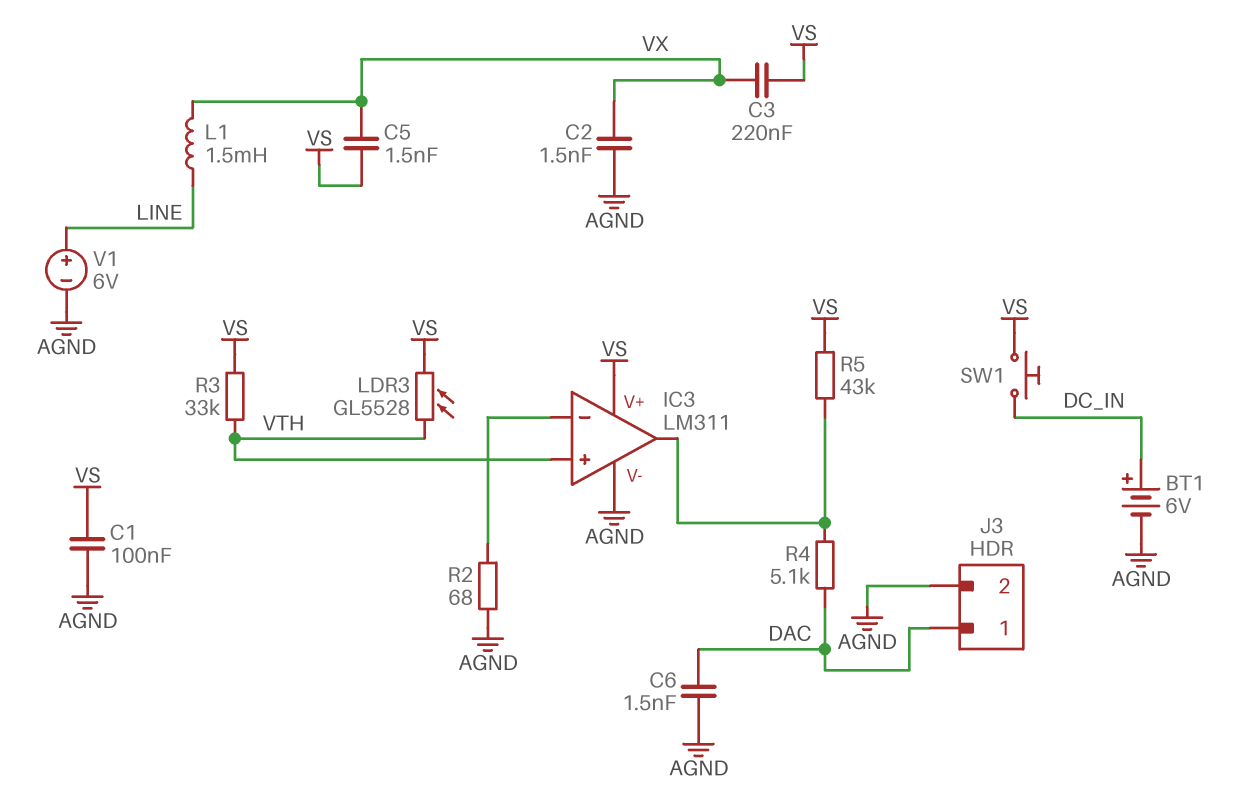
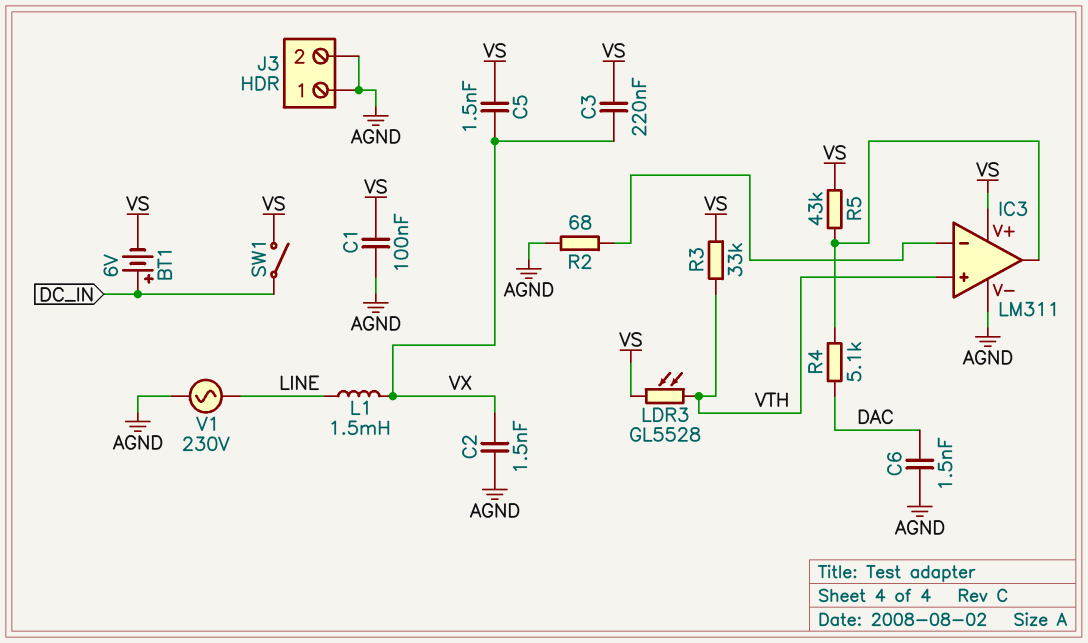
BT1: 6V (plus DC_IN, minus AGND) -> 6V (plus DC_IN, minus VS)
J3 pin 1: DAC -> AGND
SW1: button (DC_IN, VS) -> switch (DC_IN, VS)
V1: 6V (plus LINE, minus AGND) -> AC 230V (AGND, LINE)

